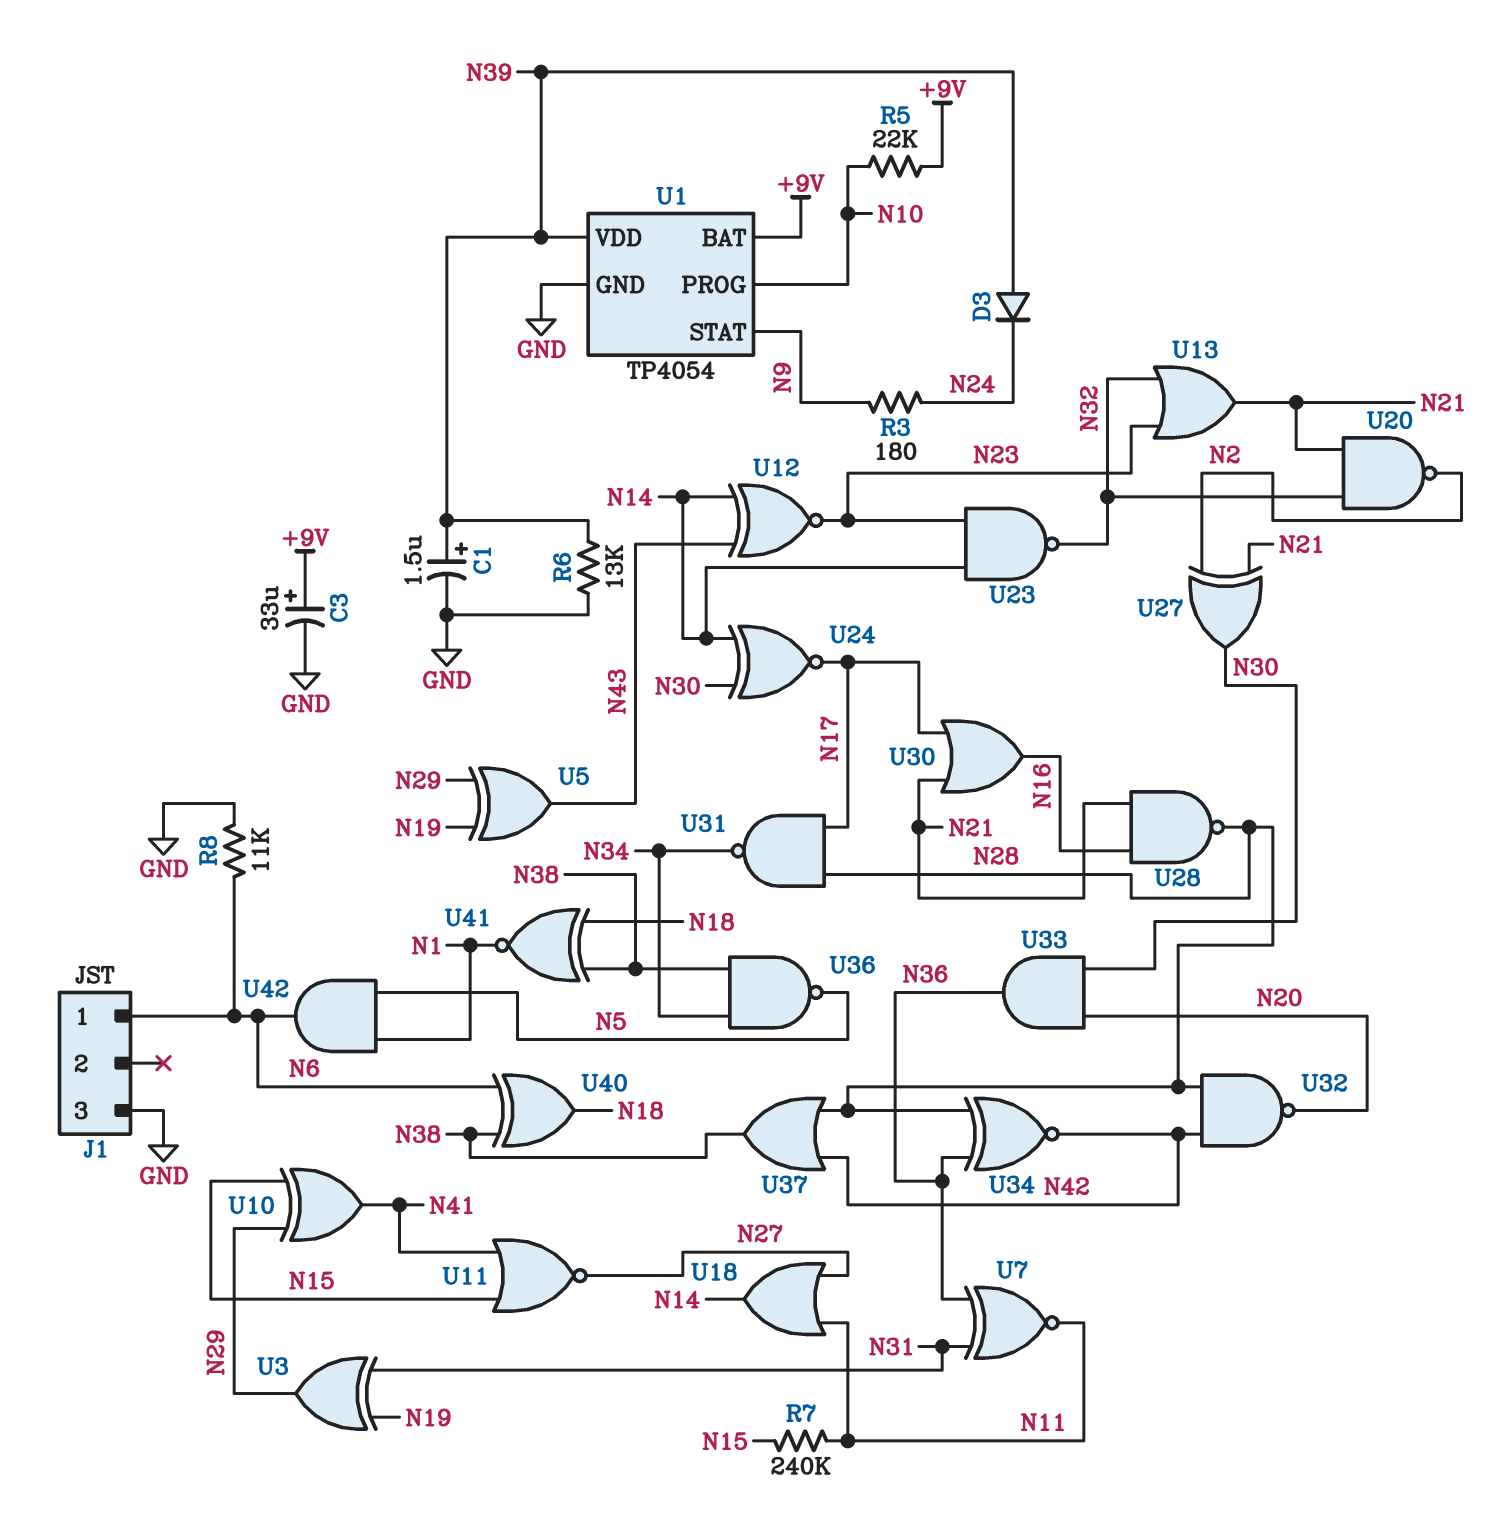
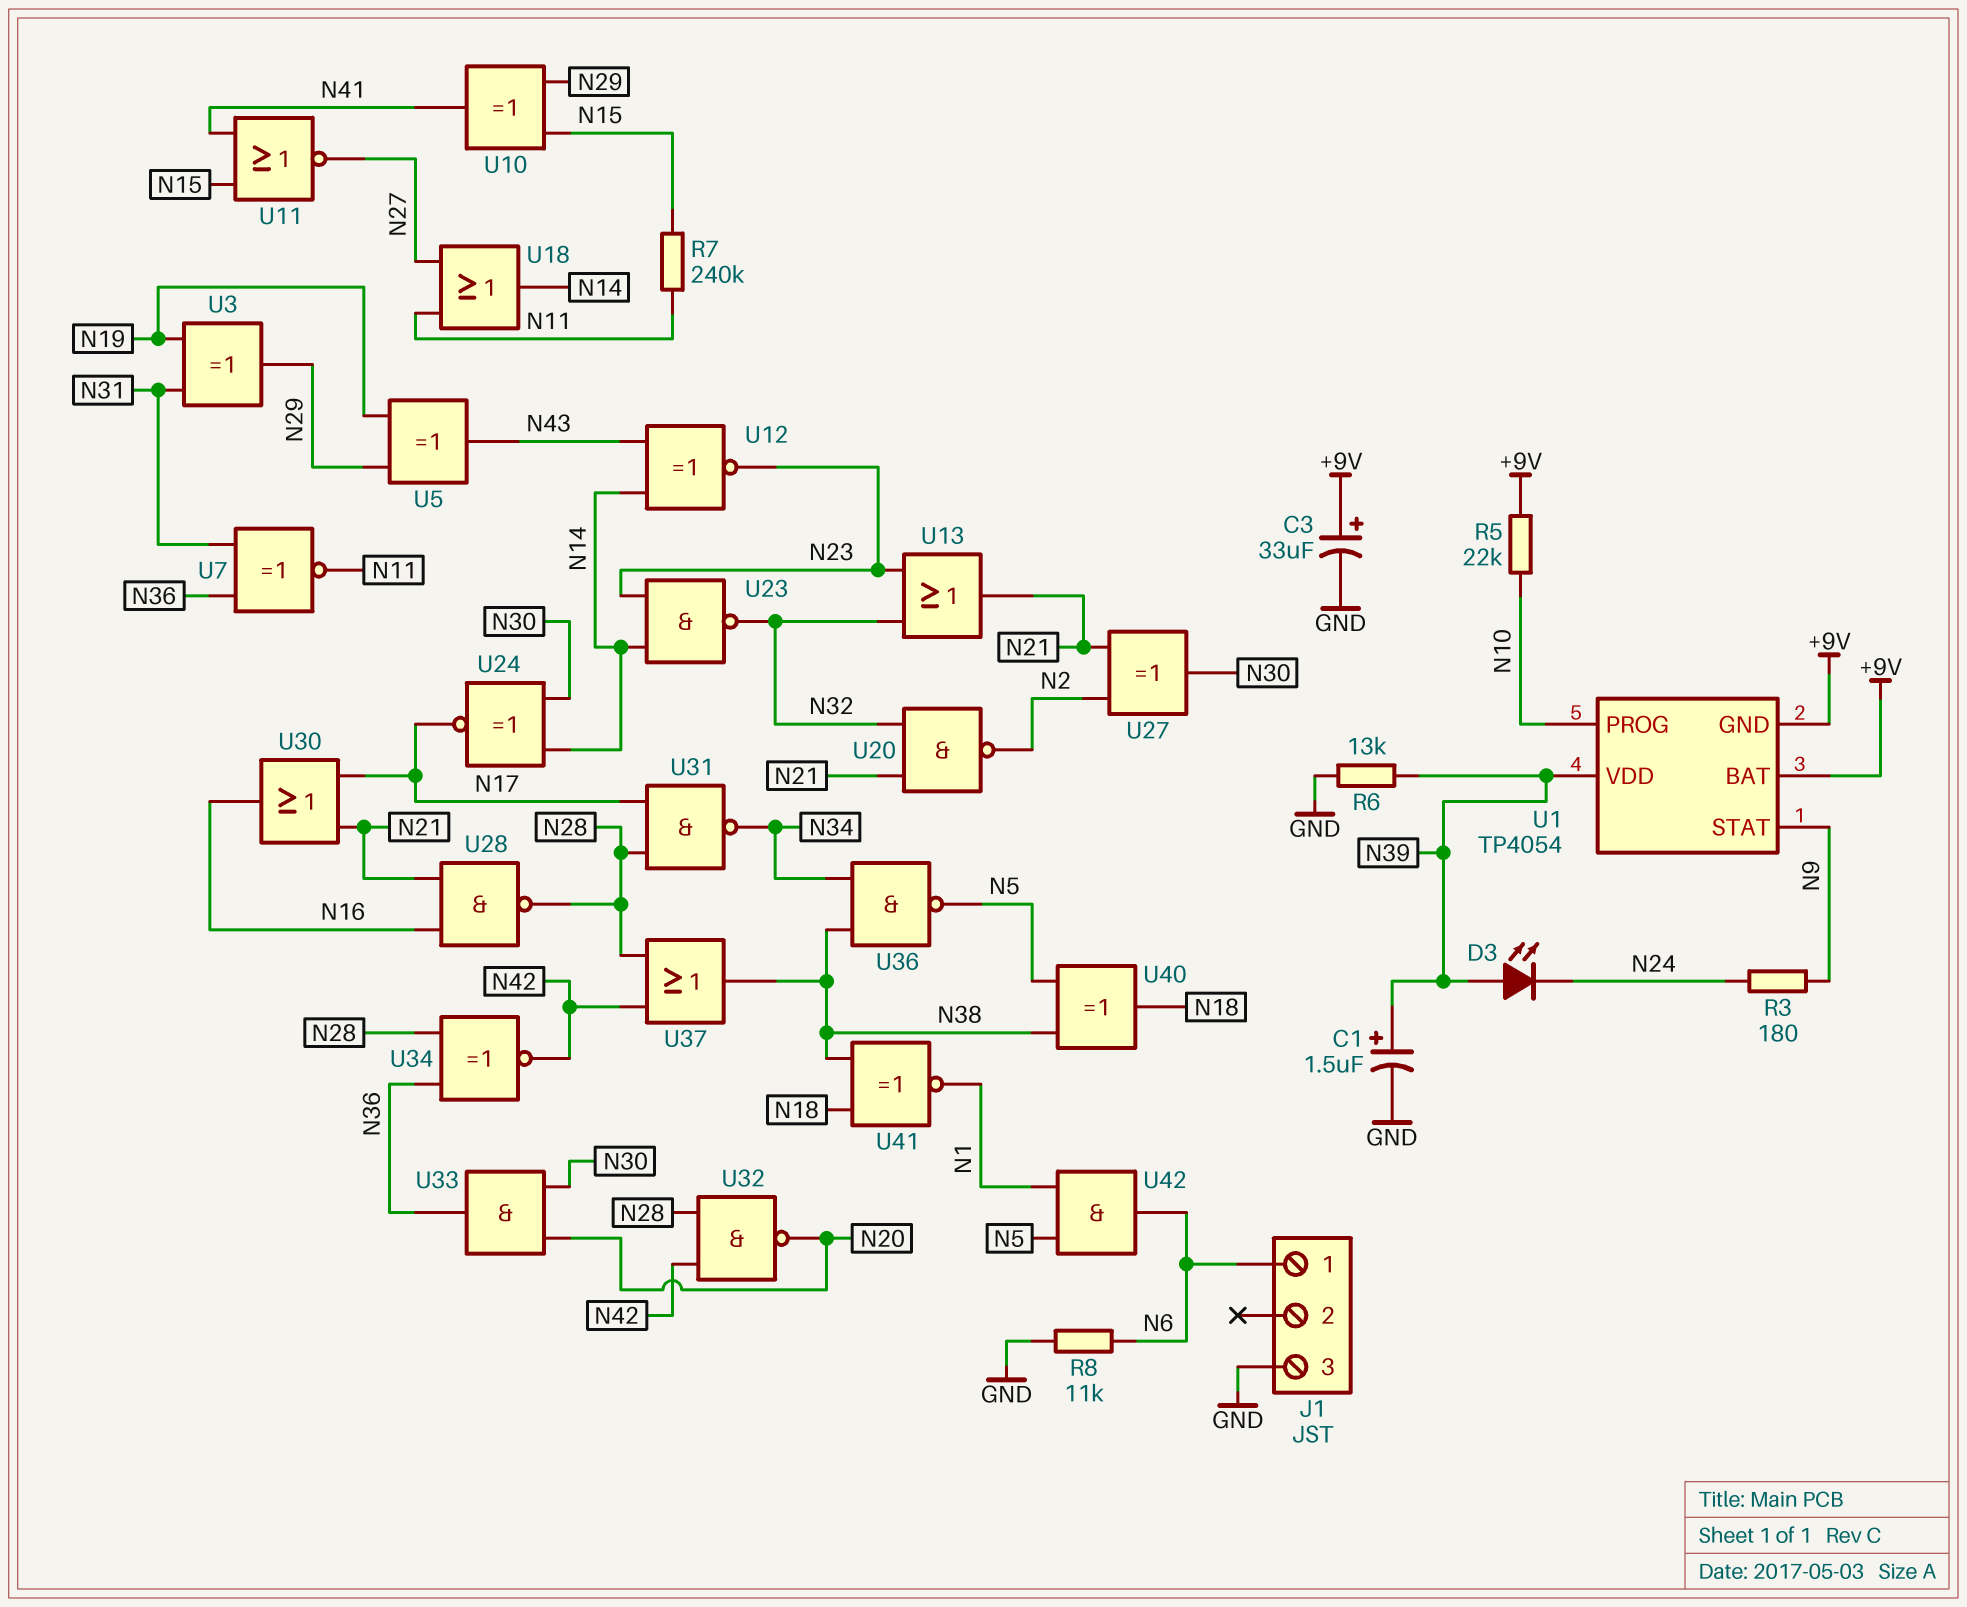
D3: diode (A N39, K N24) -> LED (A N39, K N24)
U1 pin GND: GND -> +9V
U40: XOR (in N6, in N38, out N18) -> XOR (in N5, in N38, out N18)

